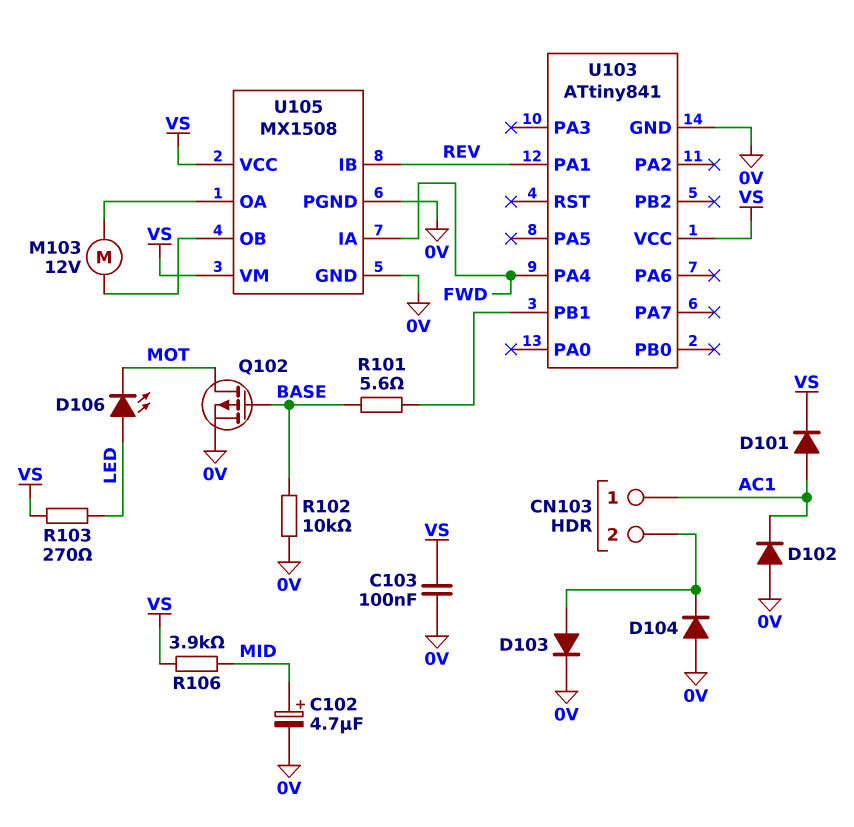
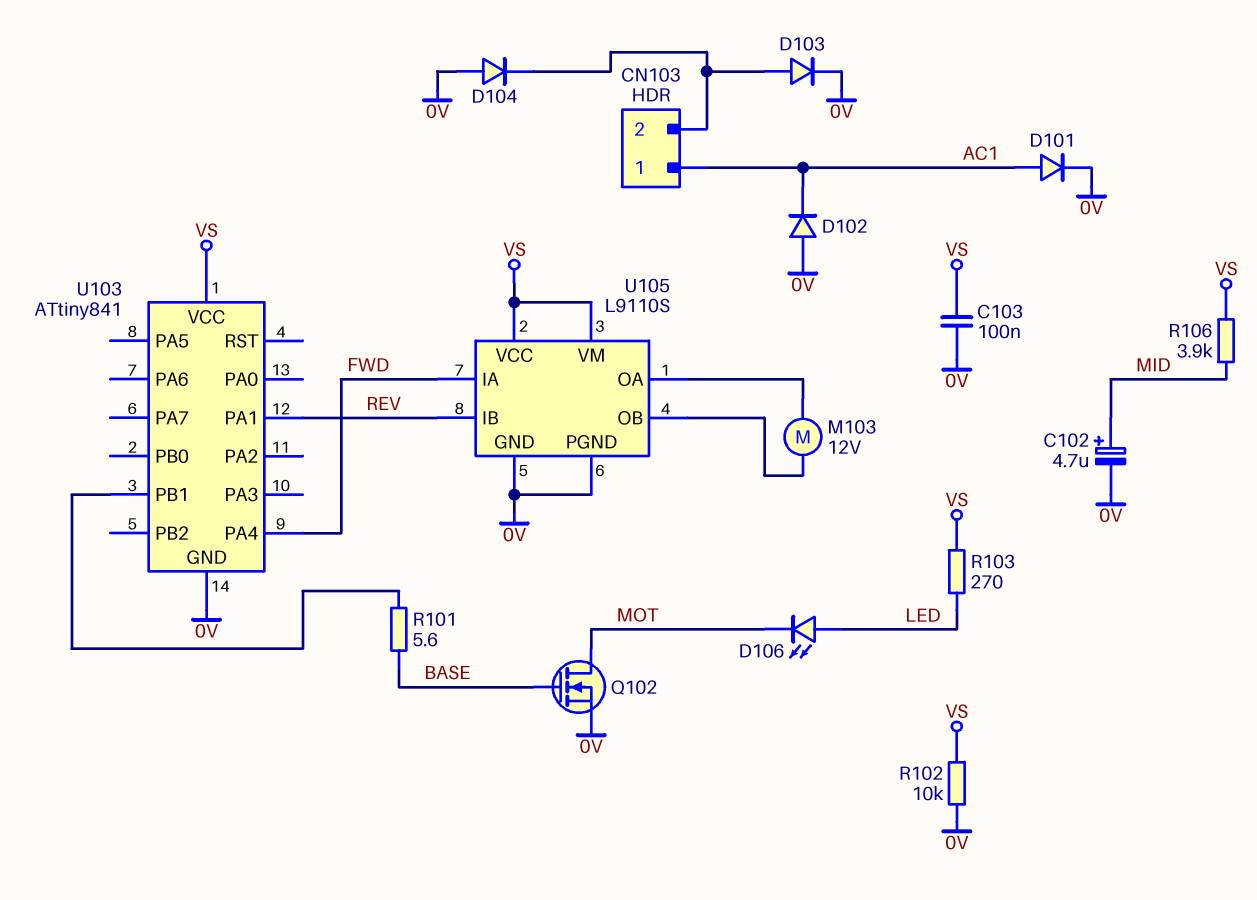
D101: diode (A AC1, K VS) -> diode (A AC1, K 0V)
Q102: PMOS (G BASE, D MOT, S 0V) -> NMOS (G BASE, D MOT, S 0V)
R102: 10k (0V, BASE) -> 10k (0V, VS)
U105: MX1508 -> L9110S

